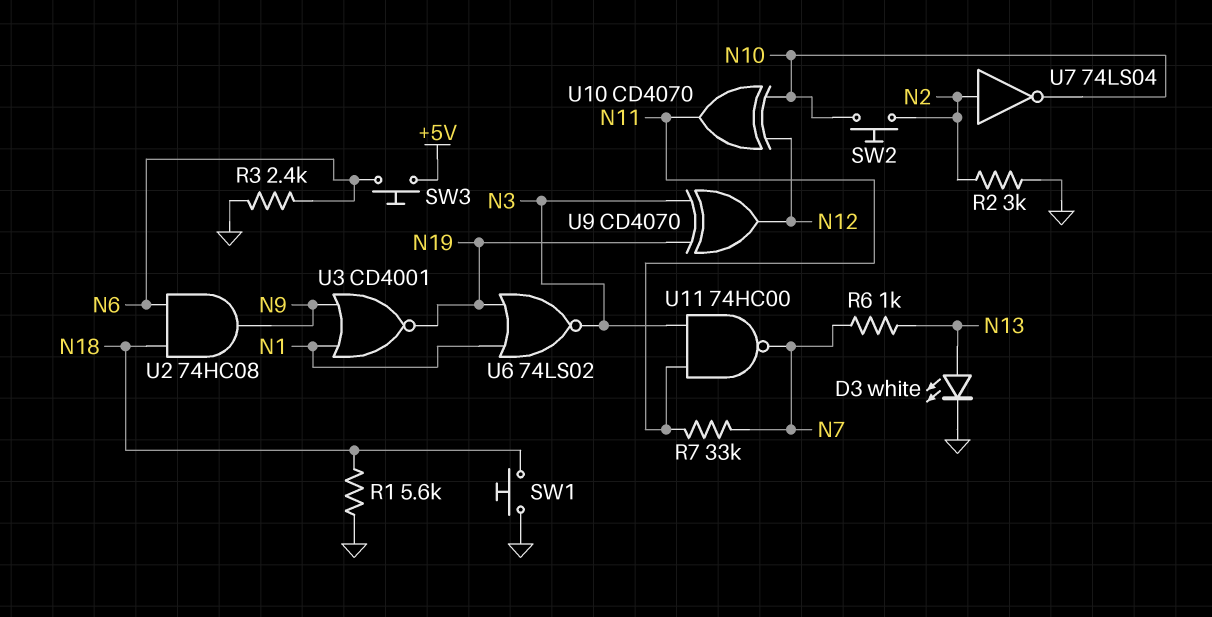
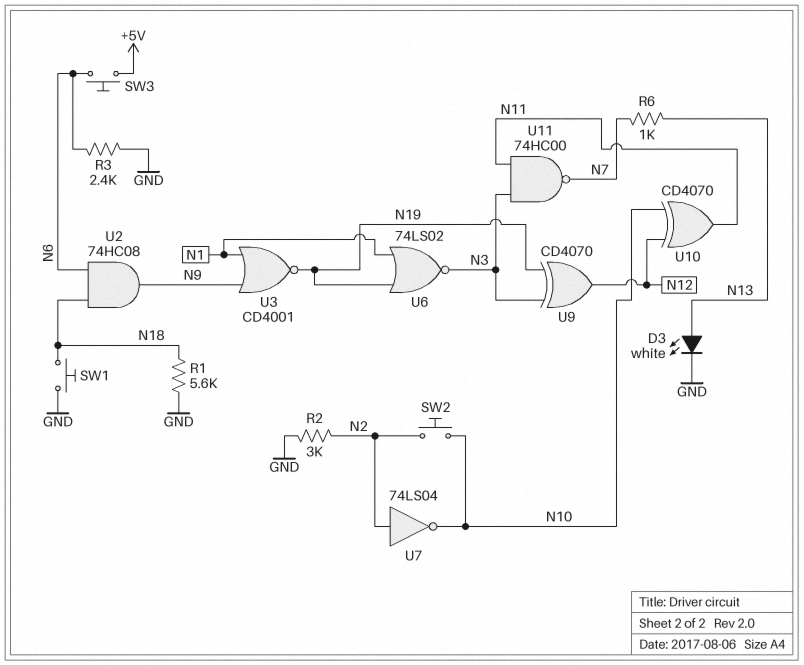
R7: 33k (N7, N11) -> none

